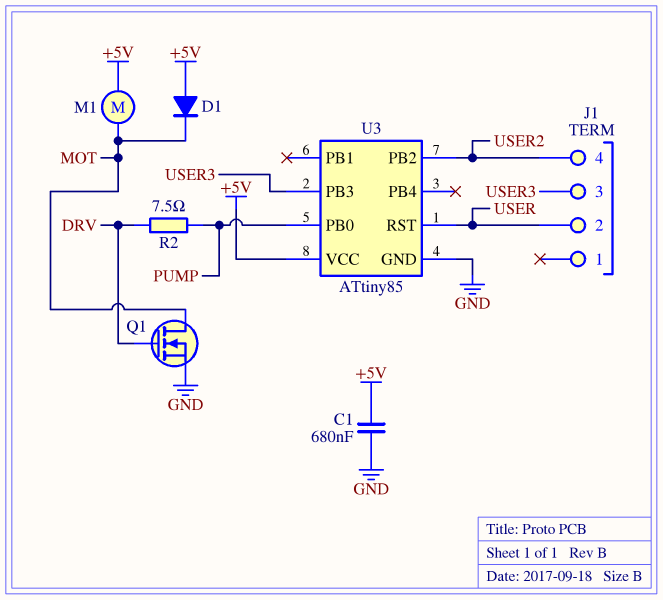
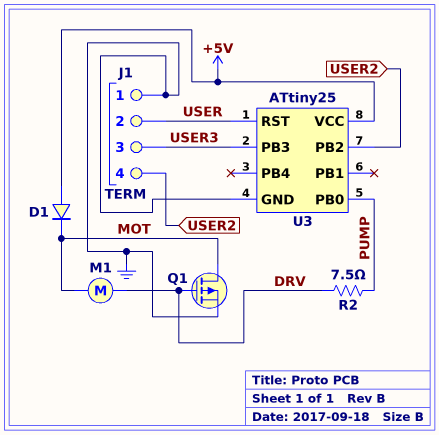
C1: 680nF (+5V, GND) -> none
J1 pin 1: none -> GND
M1: motor (+5V, MOT) -> motor (DRV, MOT)
Q1: NMOS (G DRV, D MOT, S GND) -> PMOS (G DRV, D MOT, S GND)
U3: ATtiny85 -> ATtiny25

